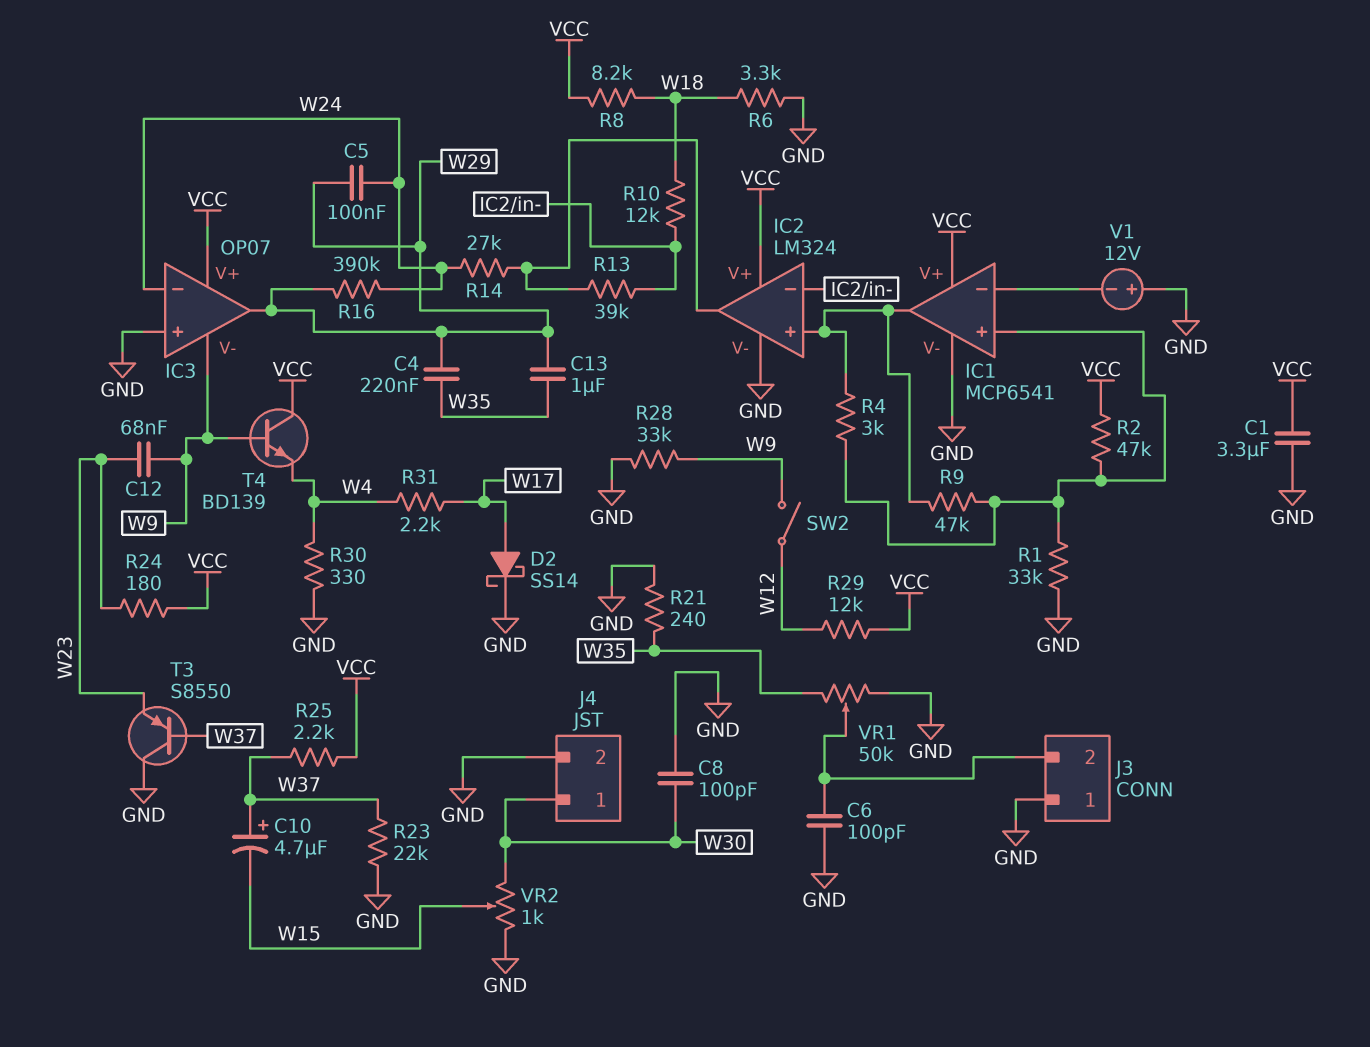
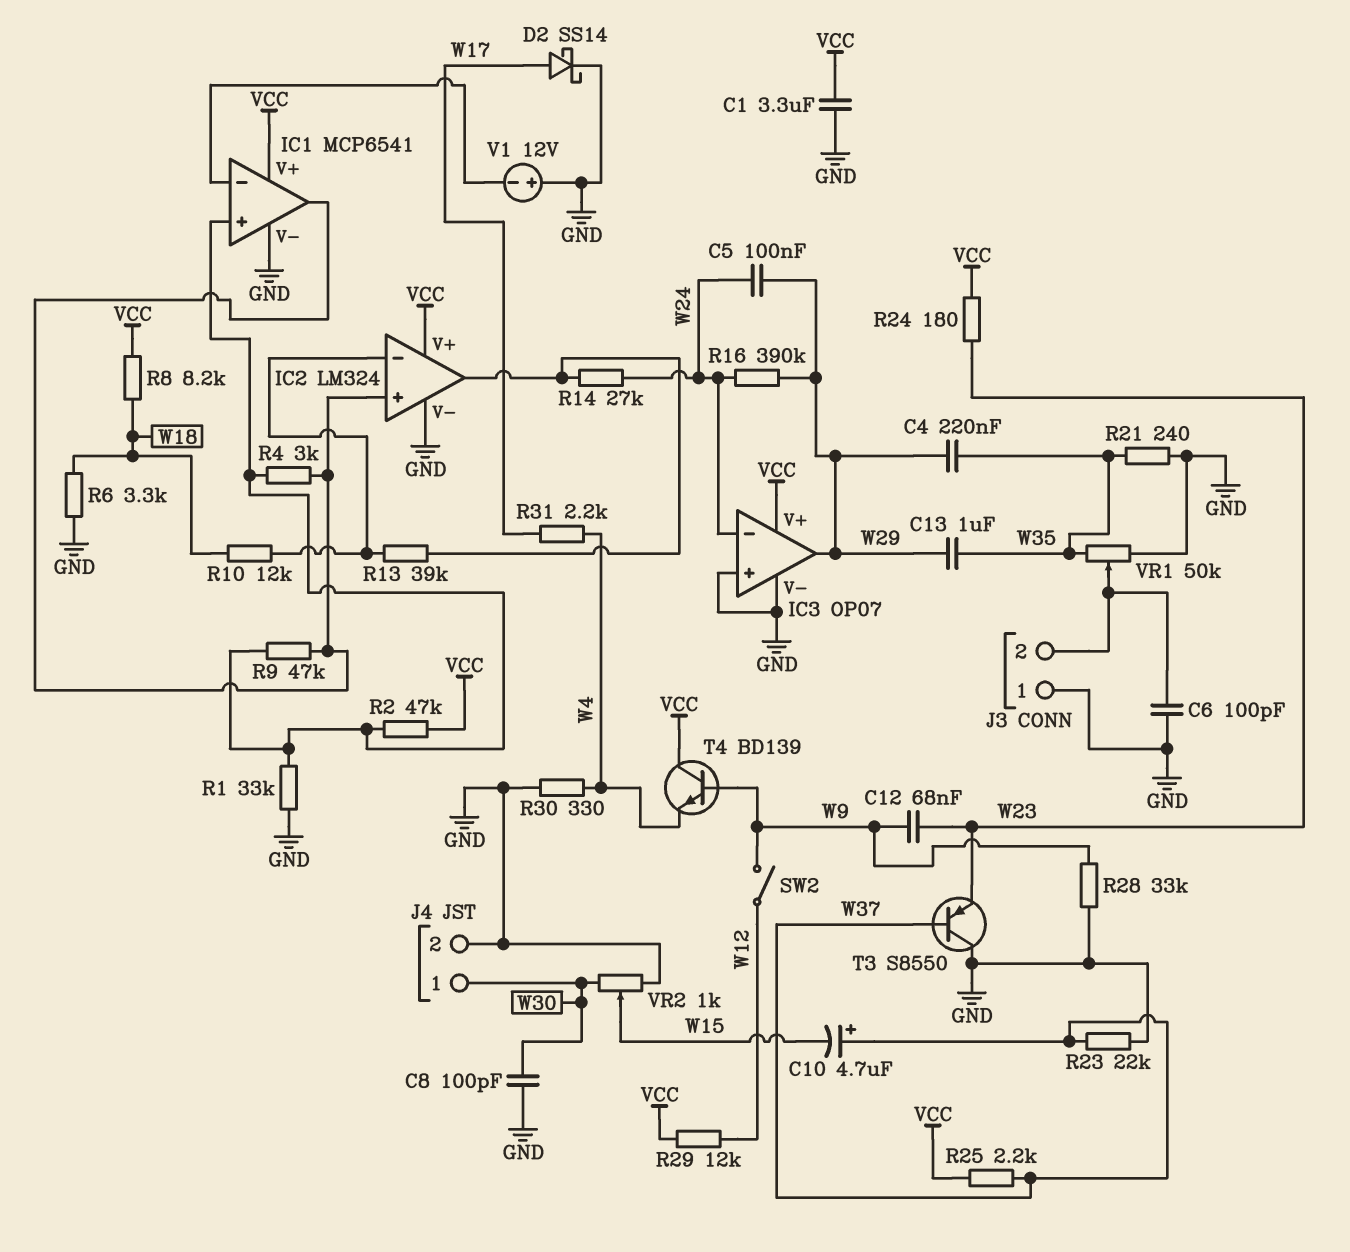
IC3 pin V-: W9 -> GND

